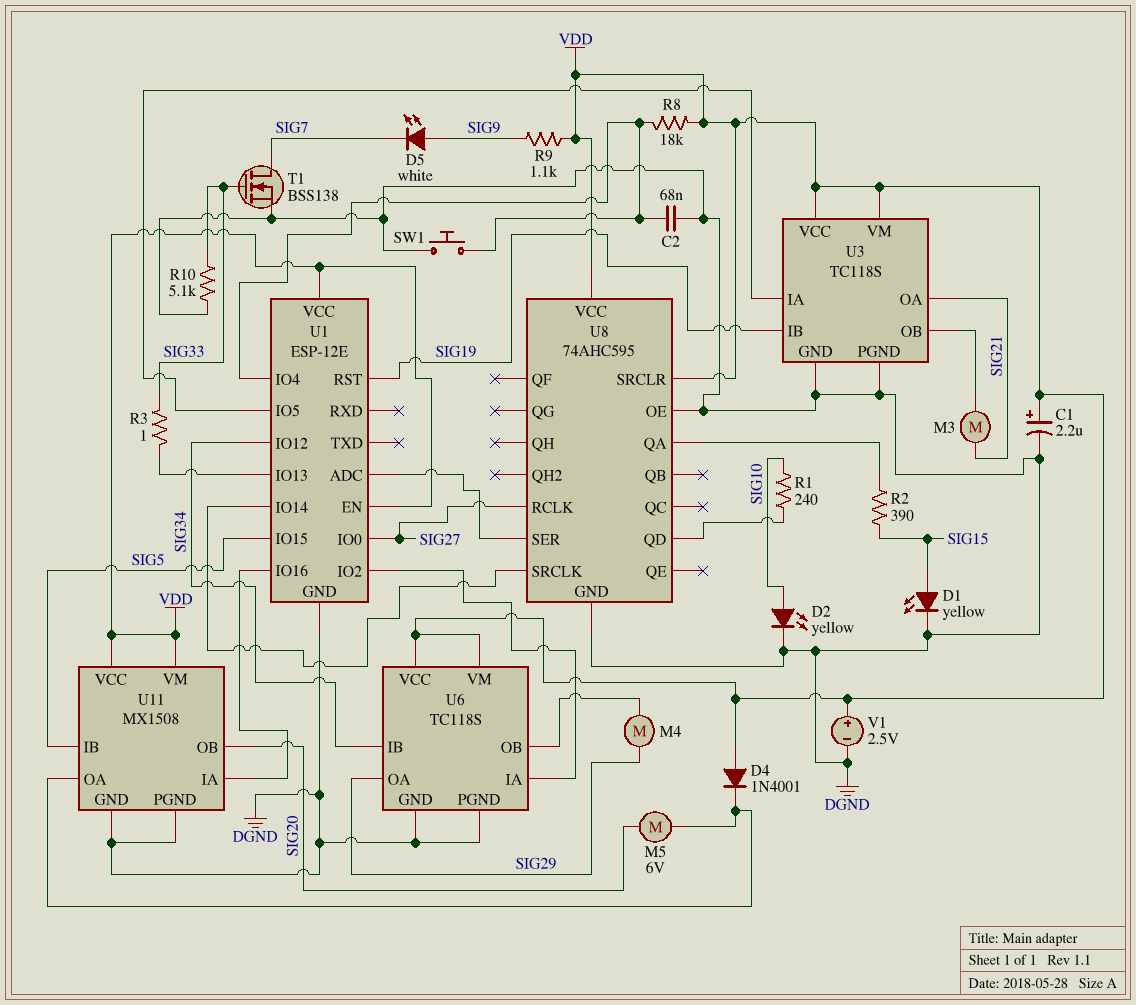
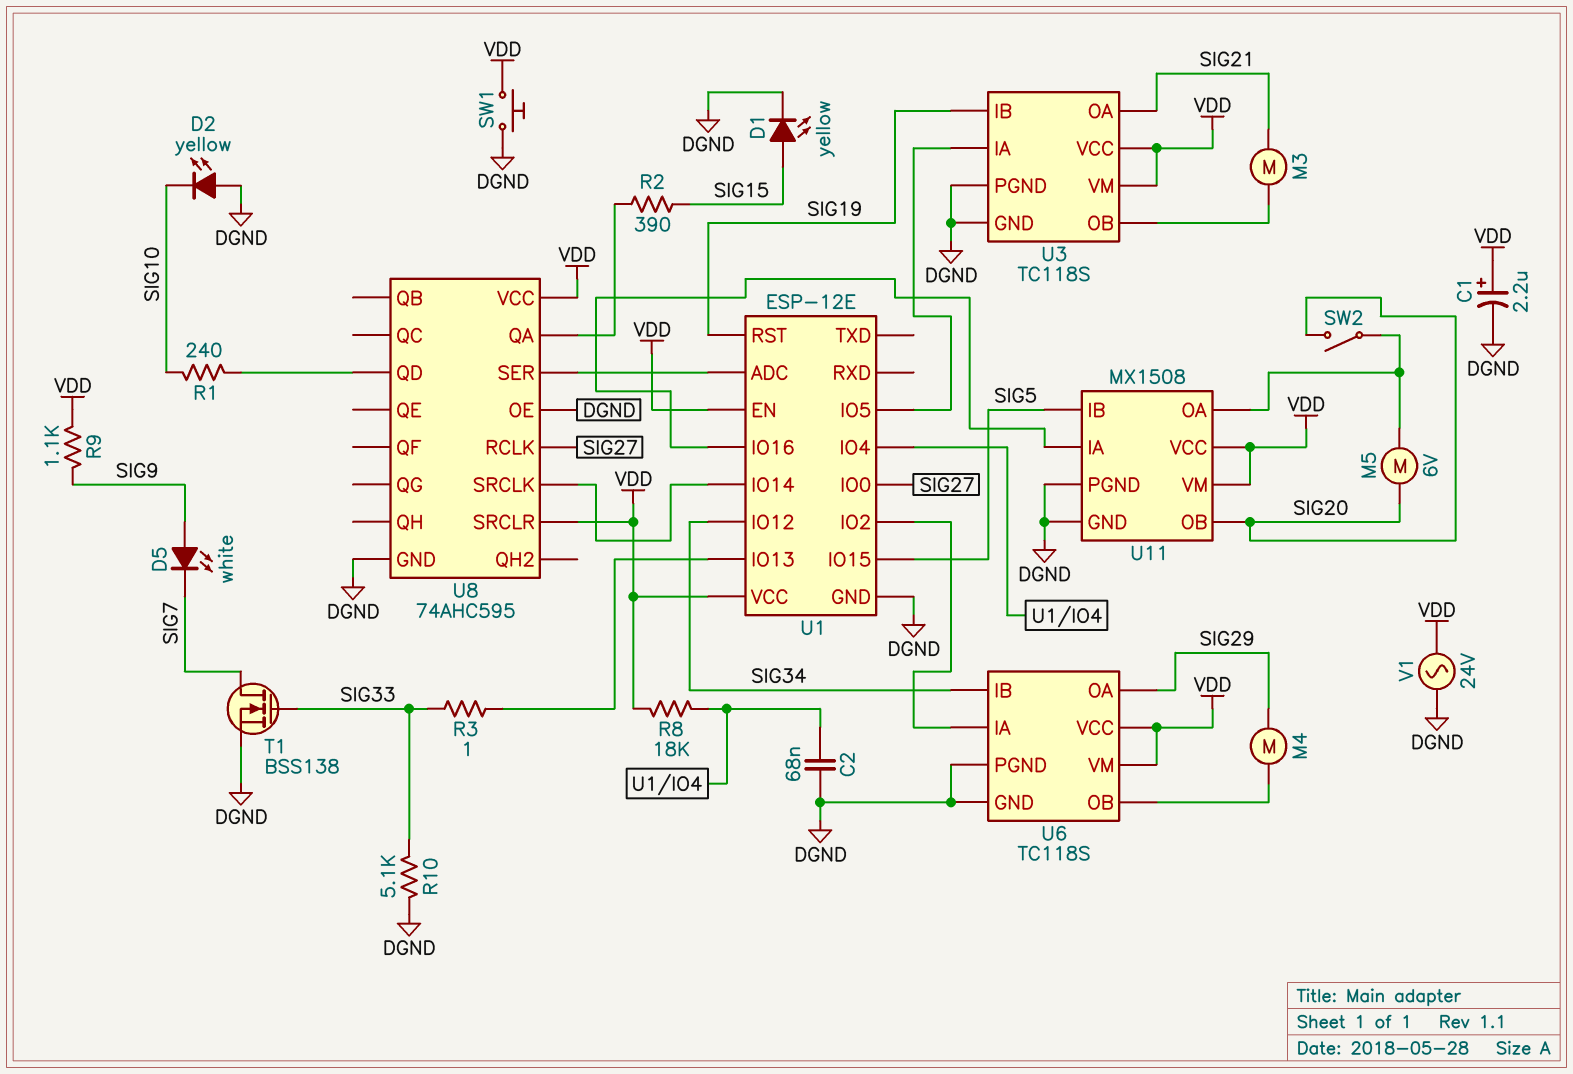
D2: LED yellow (A SIG10, K DGND) -> LED yellow (A DGND, K SIG10)
D4: diode 1N4001 (A VDD, K U11/OA) -> none
SW1: button (DGND, U1/IO4) -> button (DGND, VDD)
SW2: none -> switch (SIG20, U11/OA)
V1: 2.5V (plus VDD, minus DGND) -> AC 24V (DGND, VDD)

